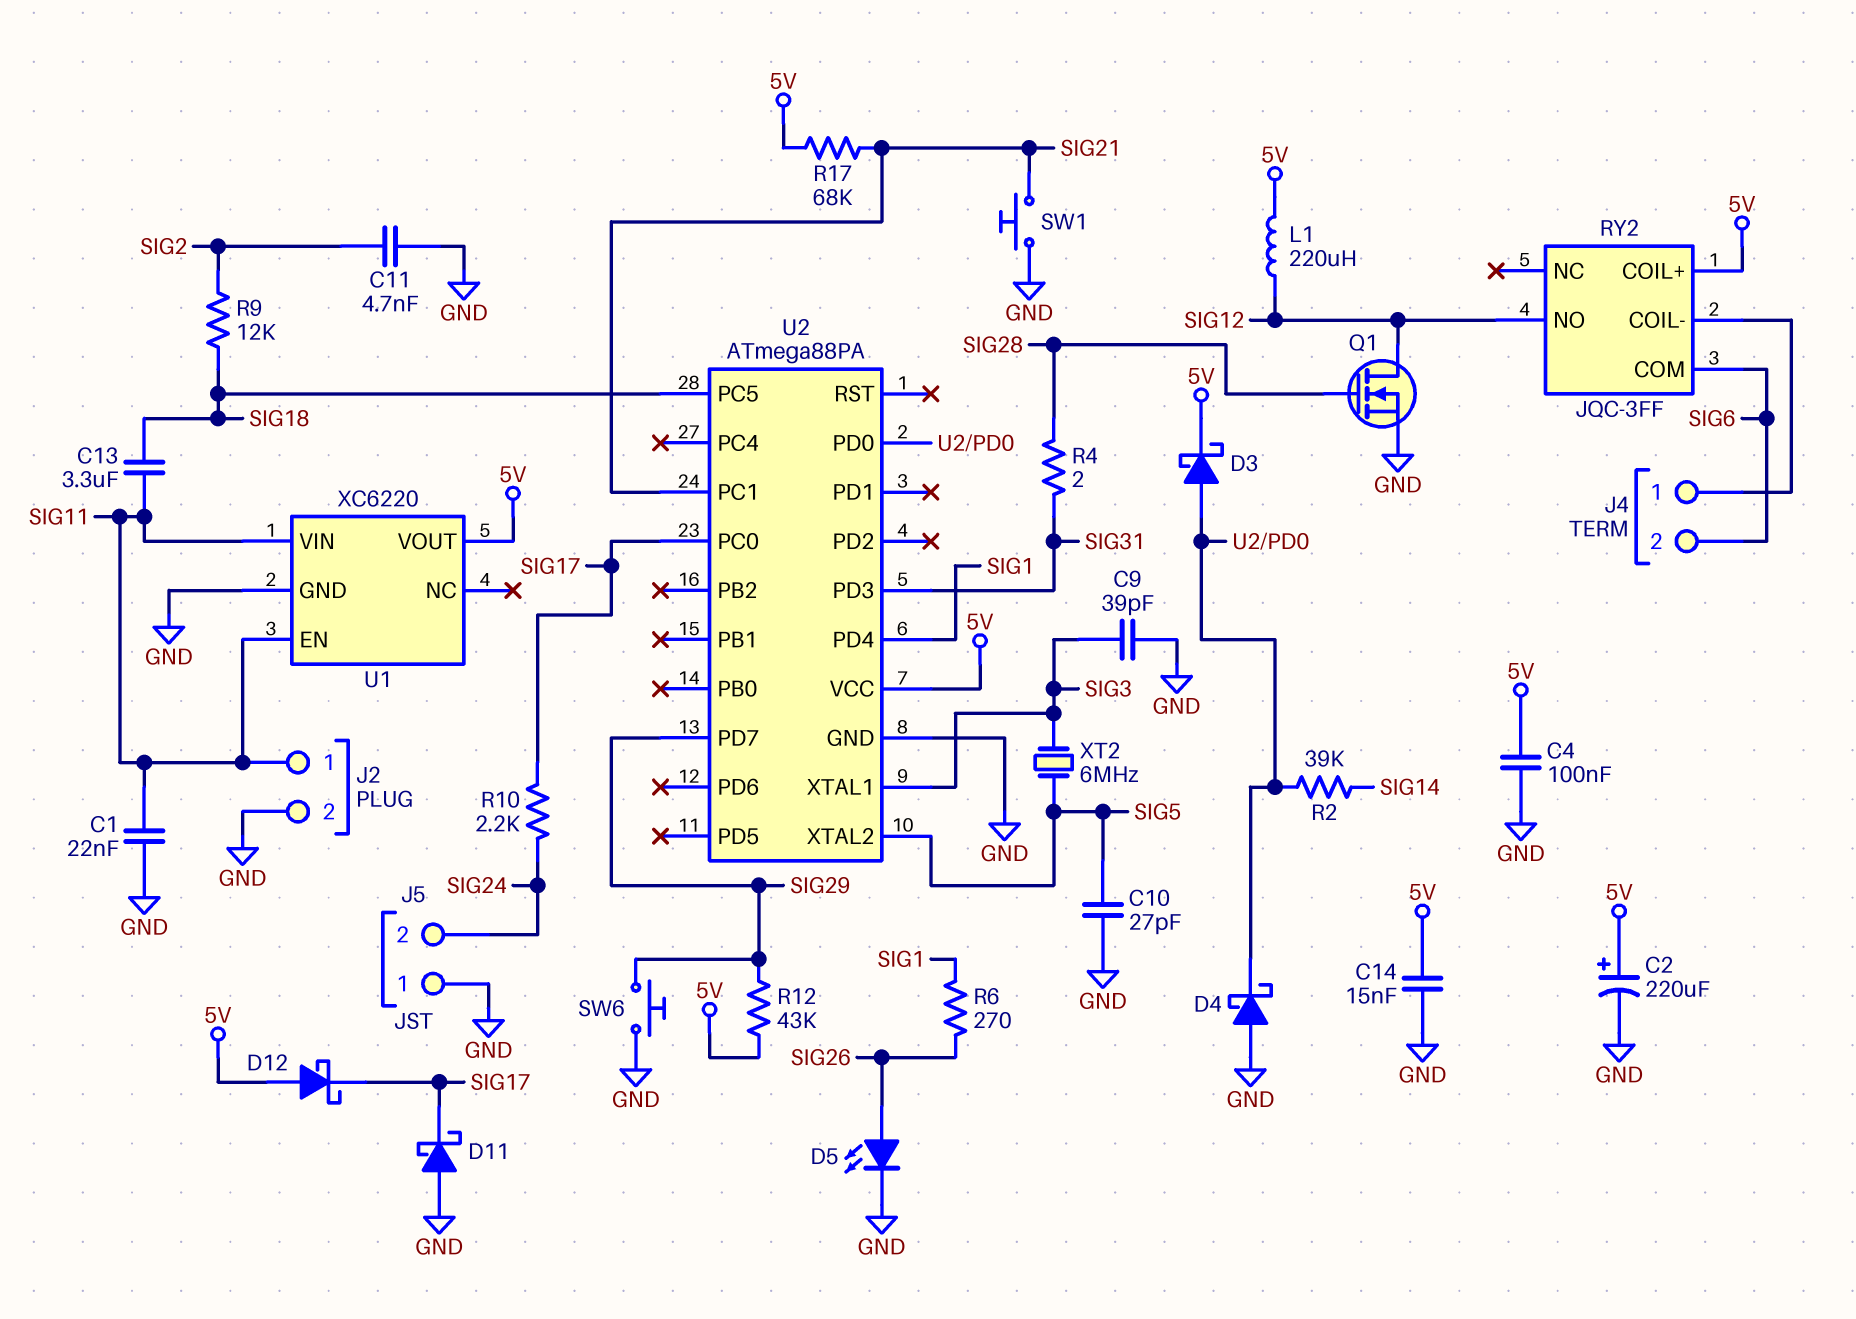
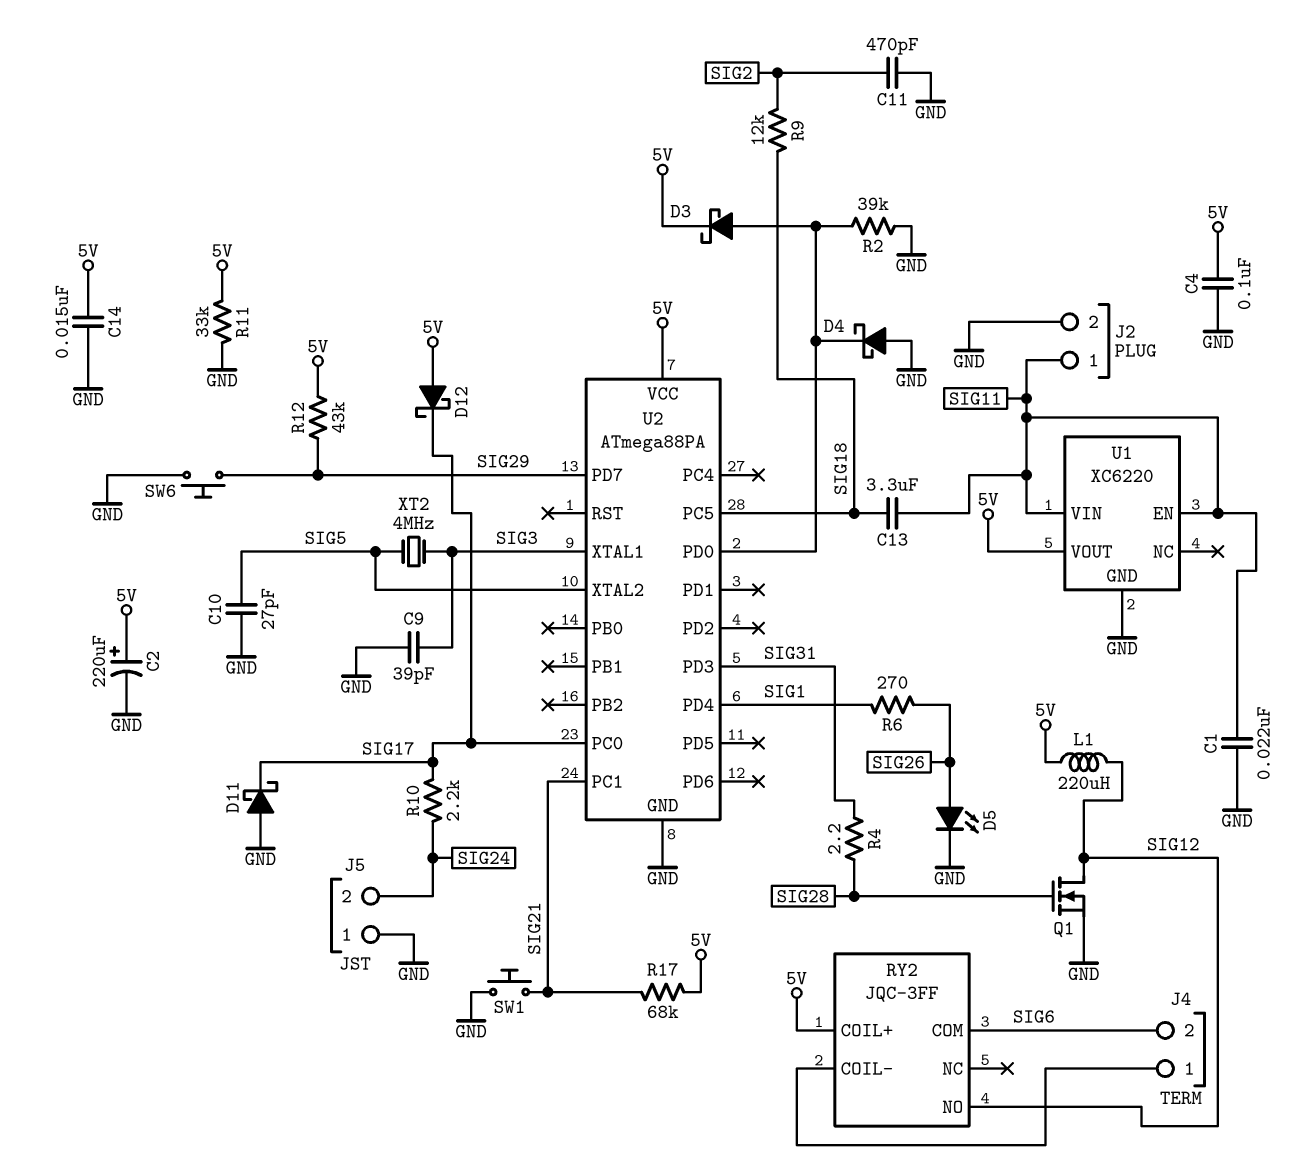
C11: 4.7nF (GND, SIG2) -> 470pF (GND, SIG2)
R2: 39k (SIG14, U2/PD0) -> 39k (GND, U2/PD0)
R4: 2 (SIG28, SIG31) -> 2.2 (SIG28, SIG31)
R11: none -> 33k (5V, GND)
XT2: 6MHz (SIG3, SIG5) -> 4MHz (SIG3, SIG5)

